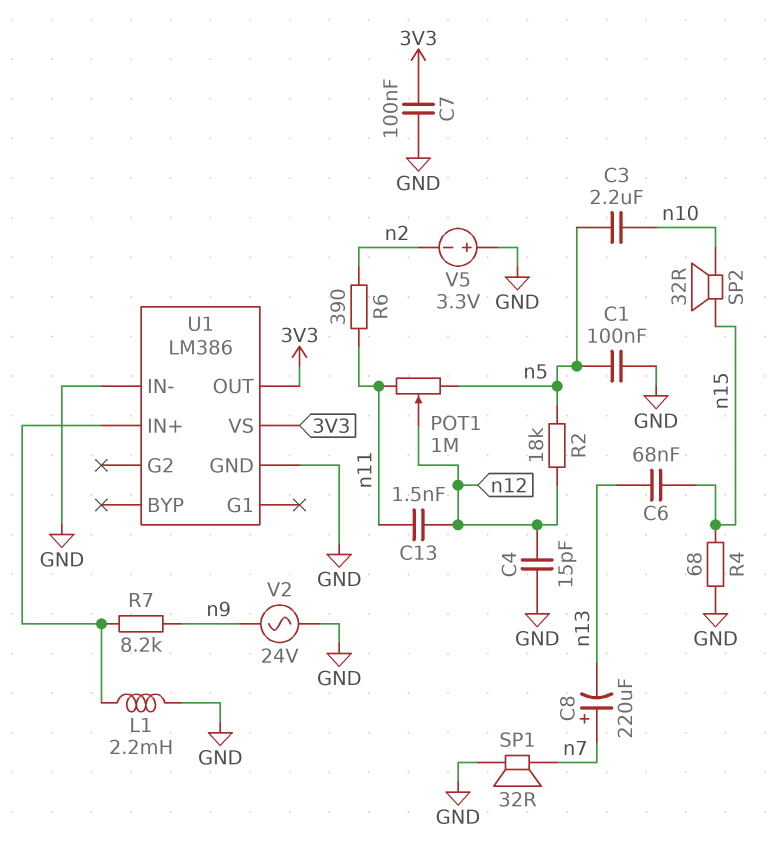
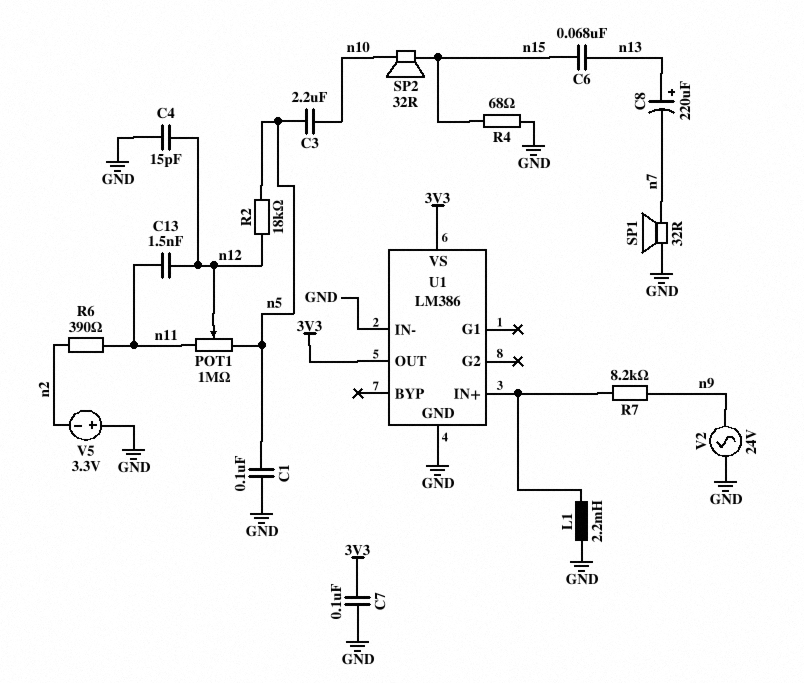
C8: 220uF (plus n7, minus n13) -> 220uF (plus n13, minus n7)

